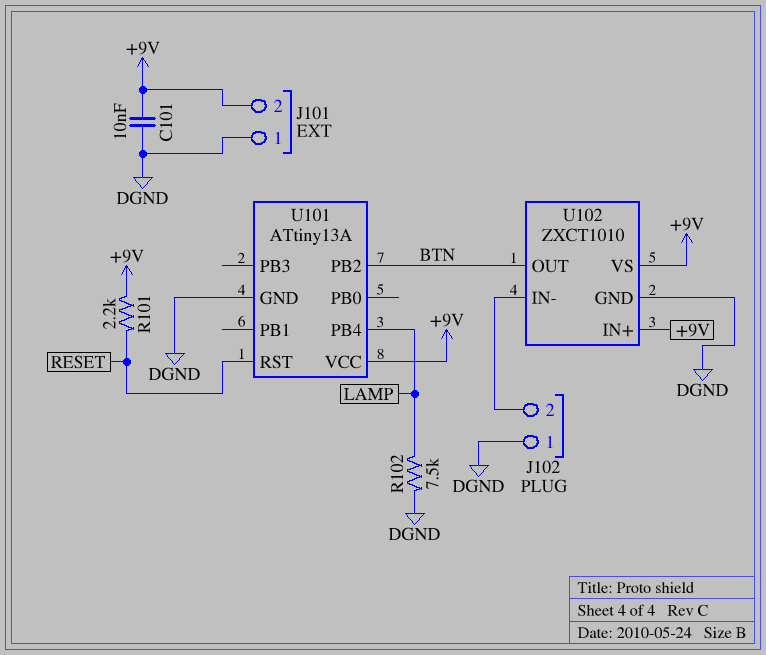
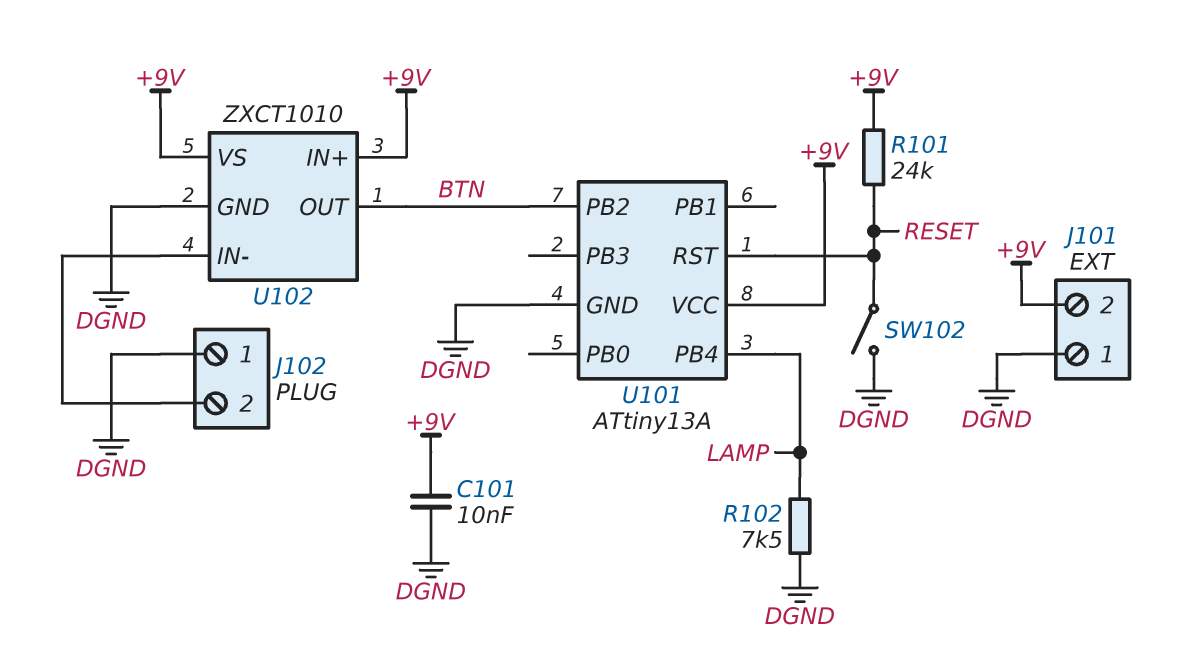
R101: 2.2k (+9V, RESET) -> 24k (+9V, RESET)
SW102: none -> switch (DGND, RESET)

